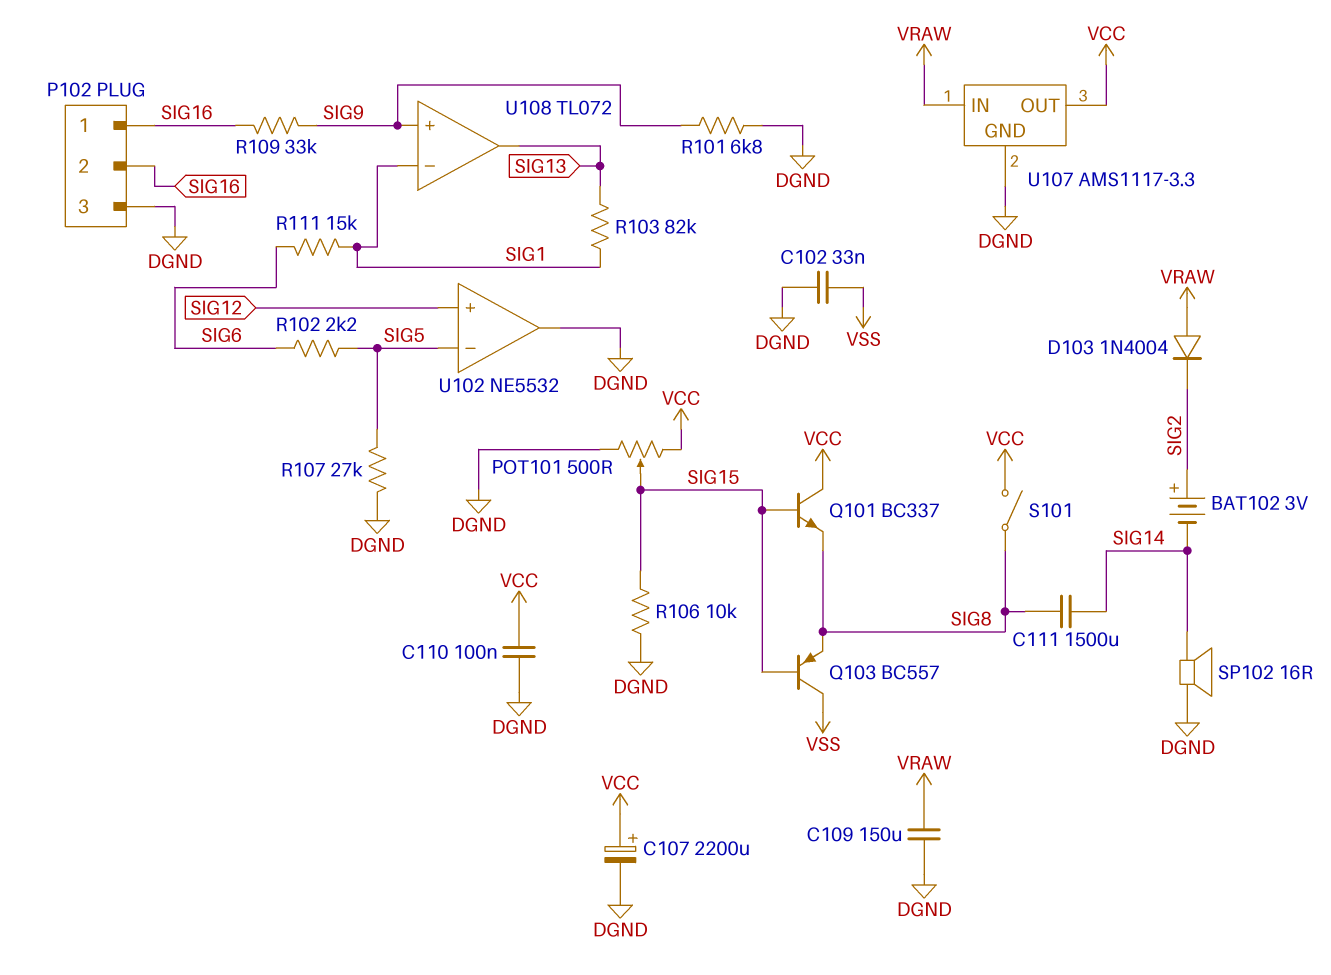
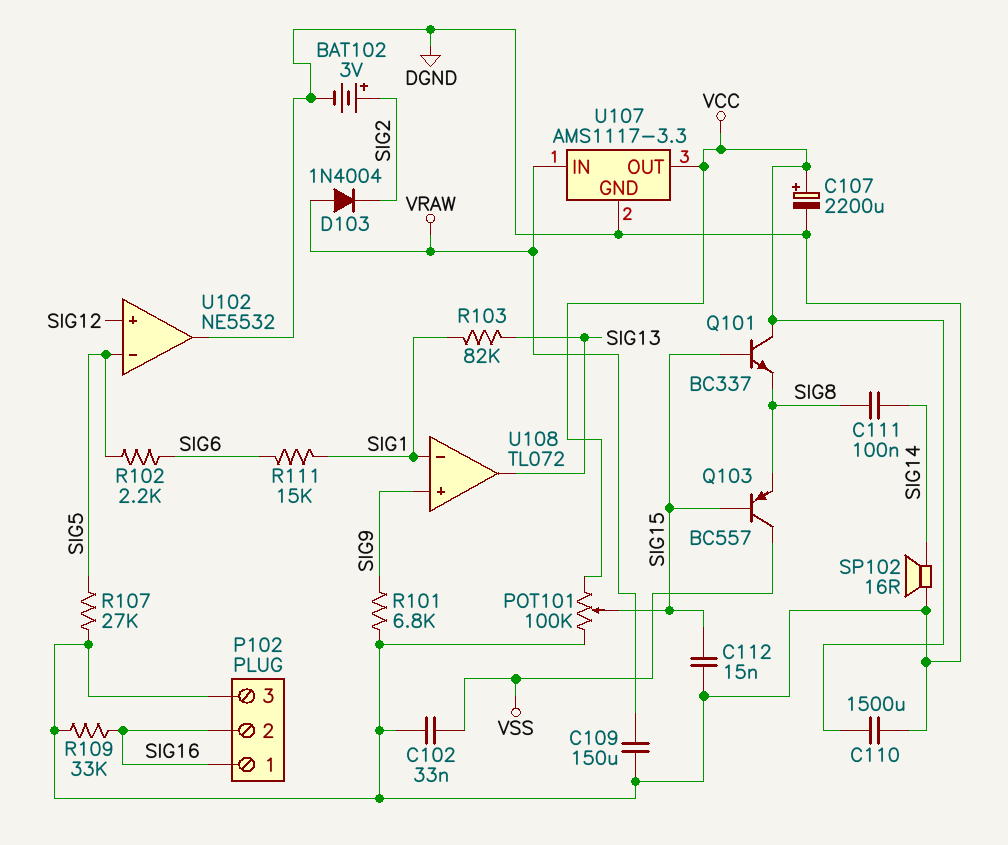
BAT102: 3V (plus SIG2, minus SIG14) -> 3V (plus SIG2, minus DGND)
C110: 100nF (DGND, VCC) -> 1500uF (DGND, VCC)
C111: 1500uF (SIG8, SIG14) -> 100nF (SIG8, SIG14)
C112: none -> 15nF (DGND, SIG15)
POT101: 500 (DGND, VCC, wiper SIG15) -> 100k (DGND, VCC, wiper SIG15)
R106: 10k (DGND, SIG15) -> none
R109: 33k (SIG9, SIG16) -> 33k (DGND, SIG16)
S101: switch (SIG8, VCC) -> none

